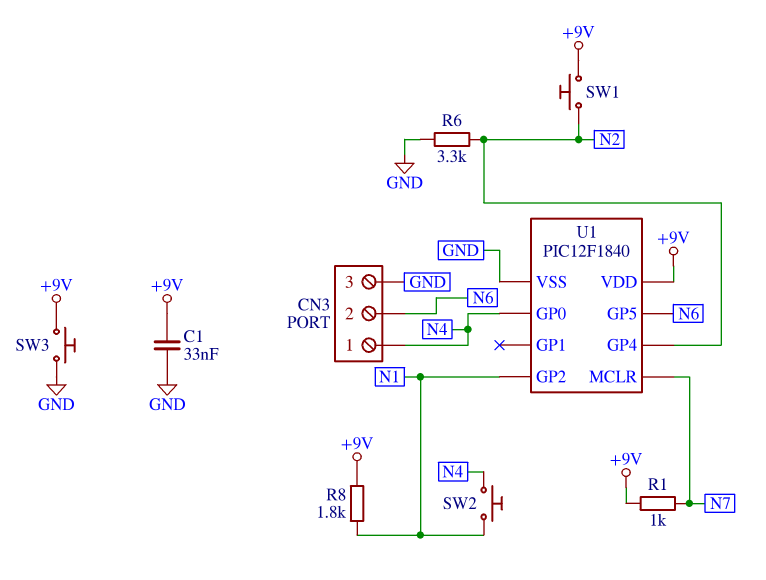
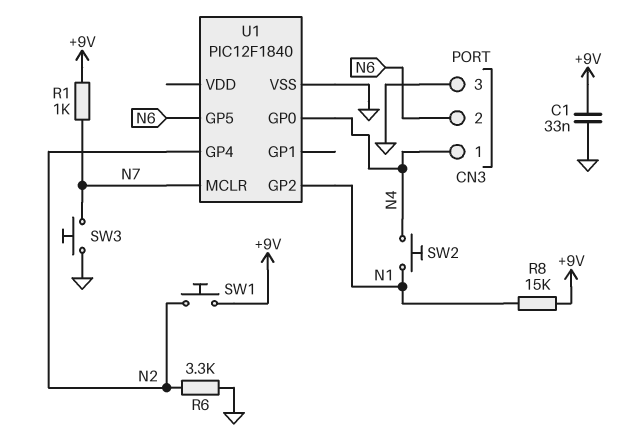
R8: 1.8k (+9V, N1) -> 15k (+9V, N1)
SW3: button (+9V, GND) -> button (GND, N7)
U1 pin VDD: +9V -> none

